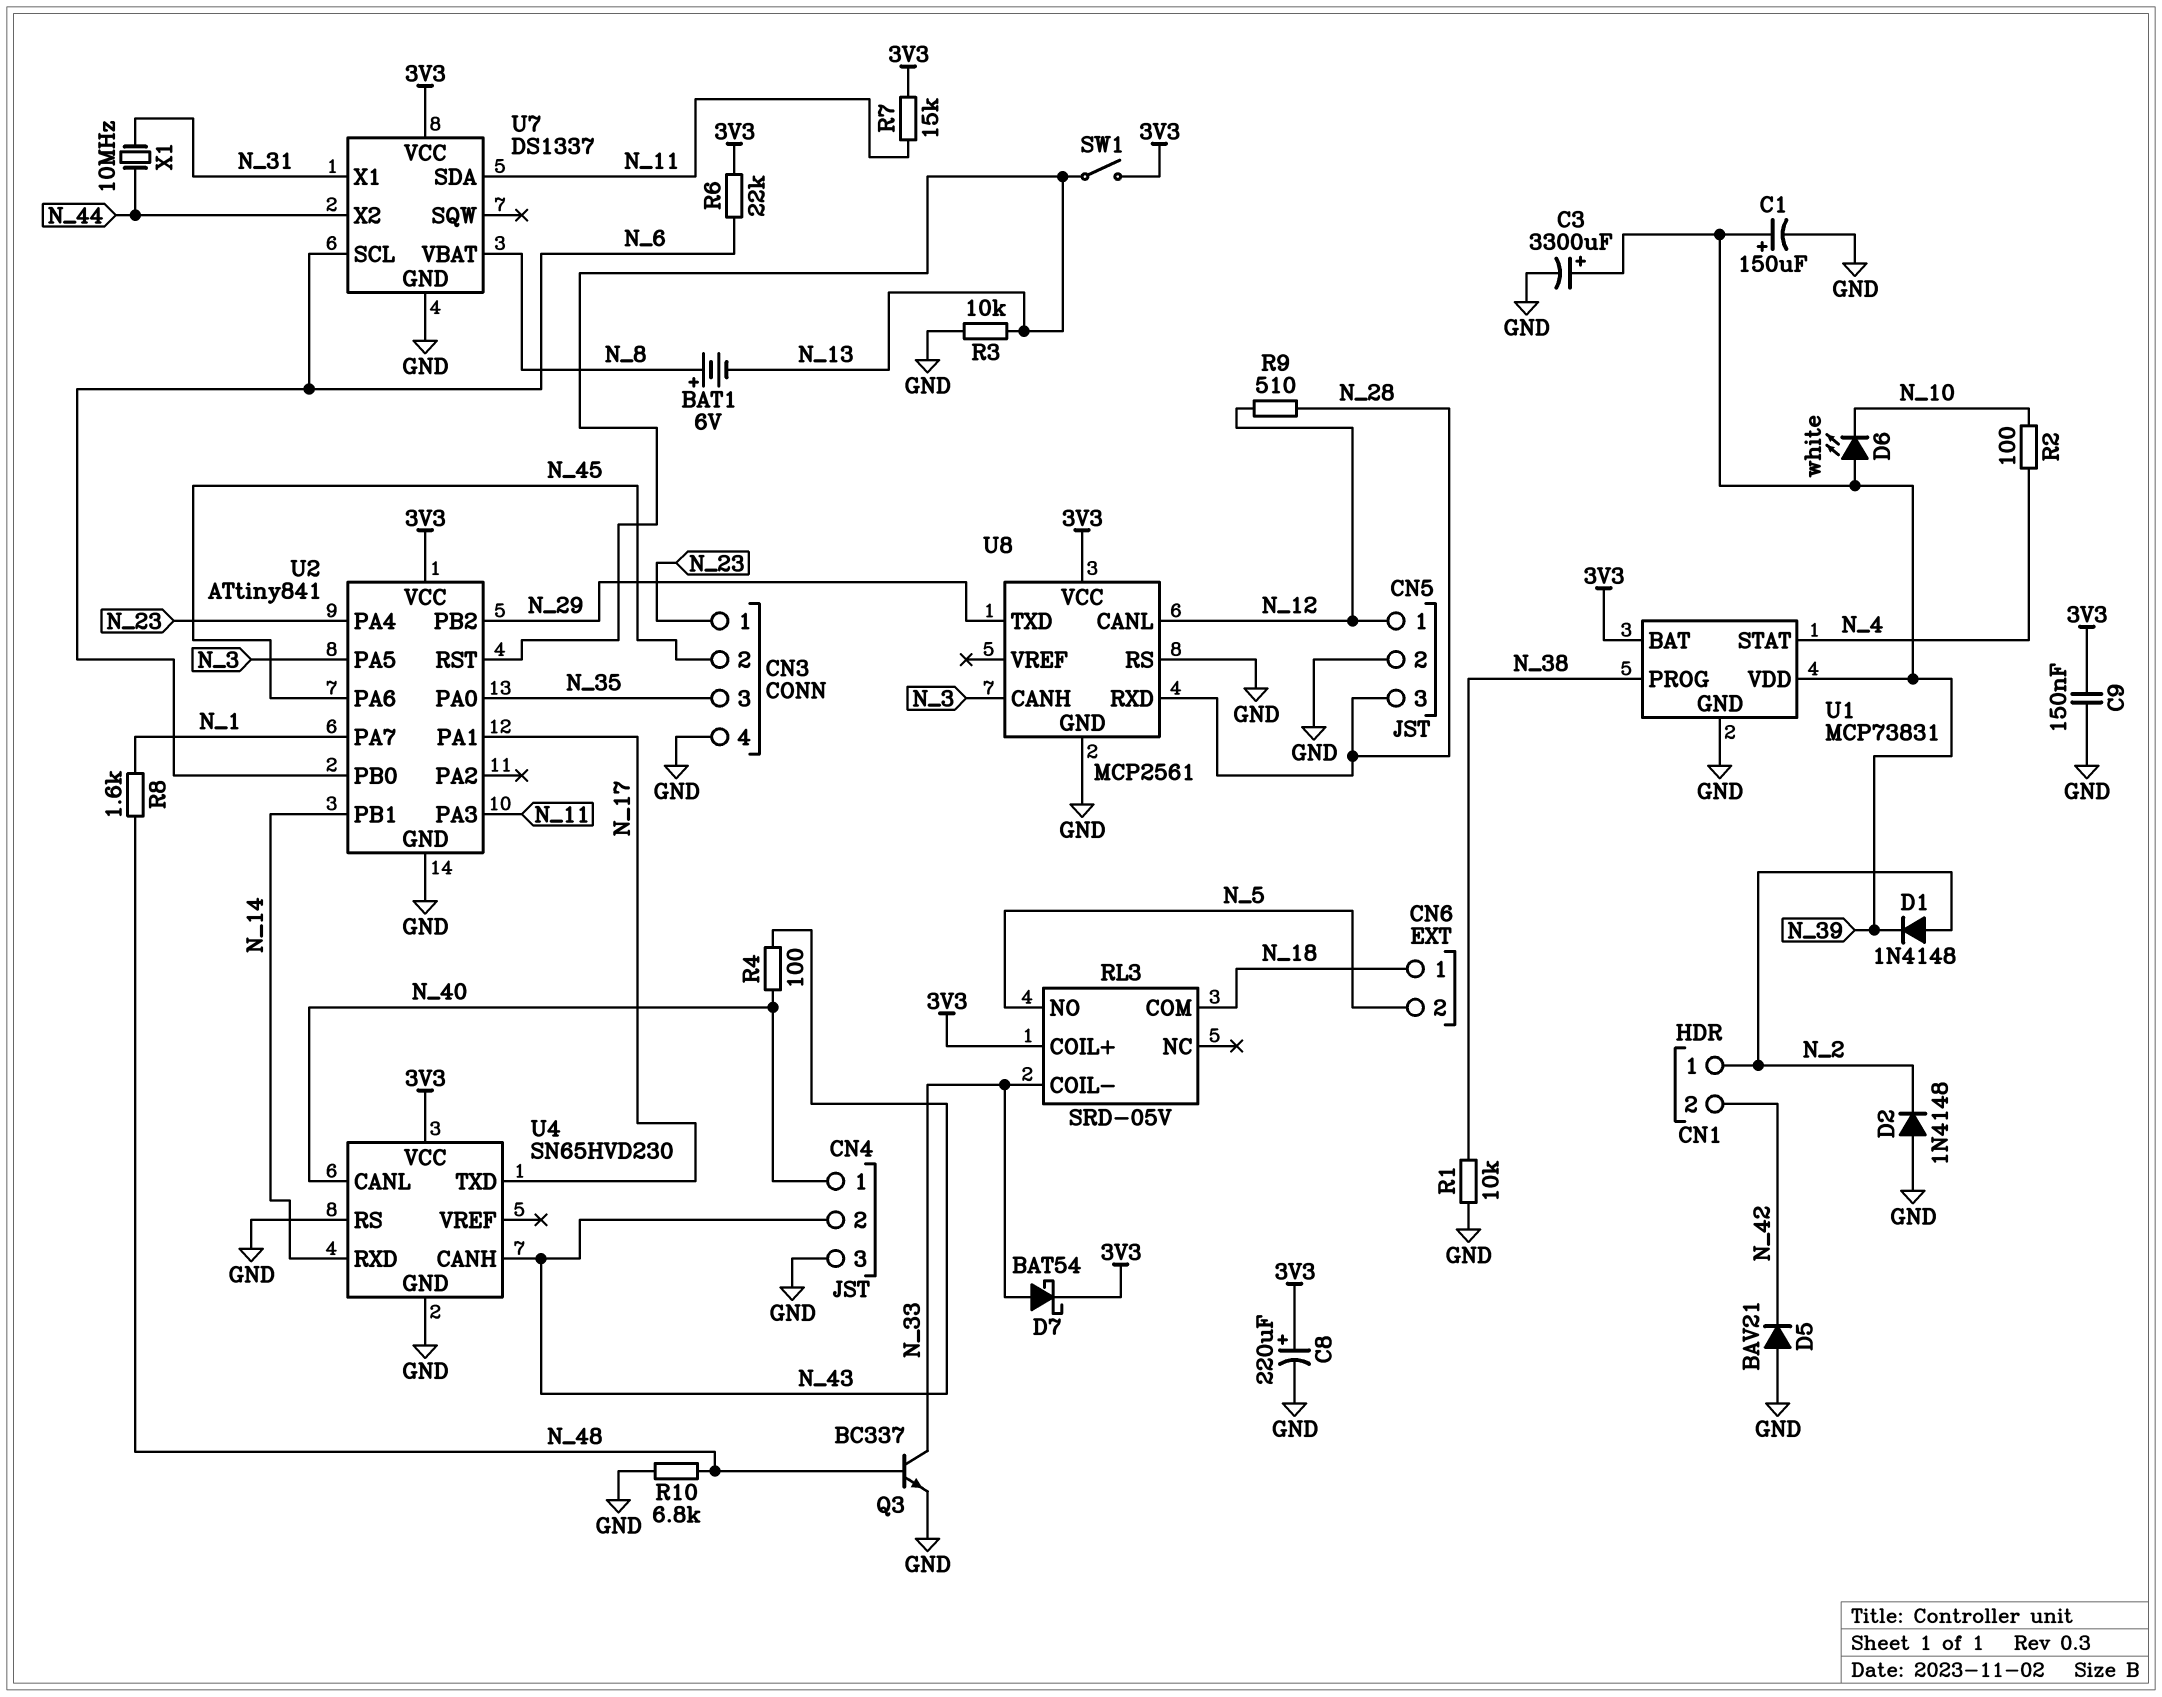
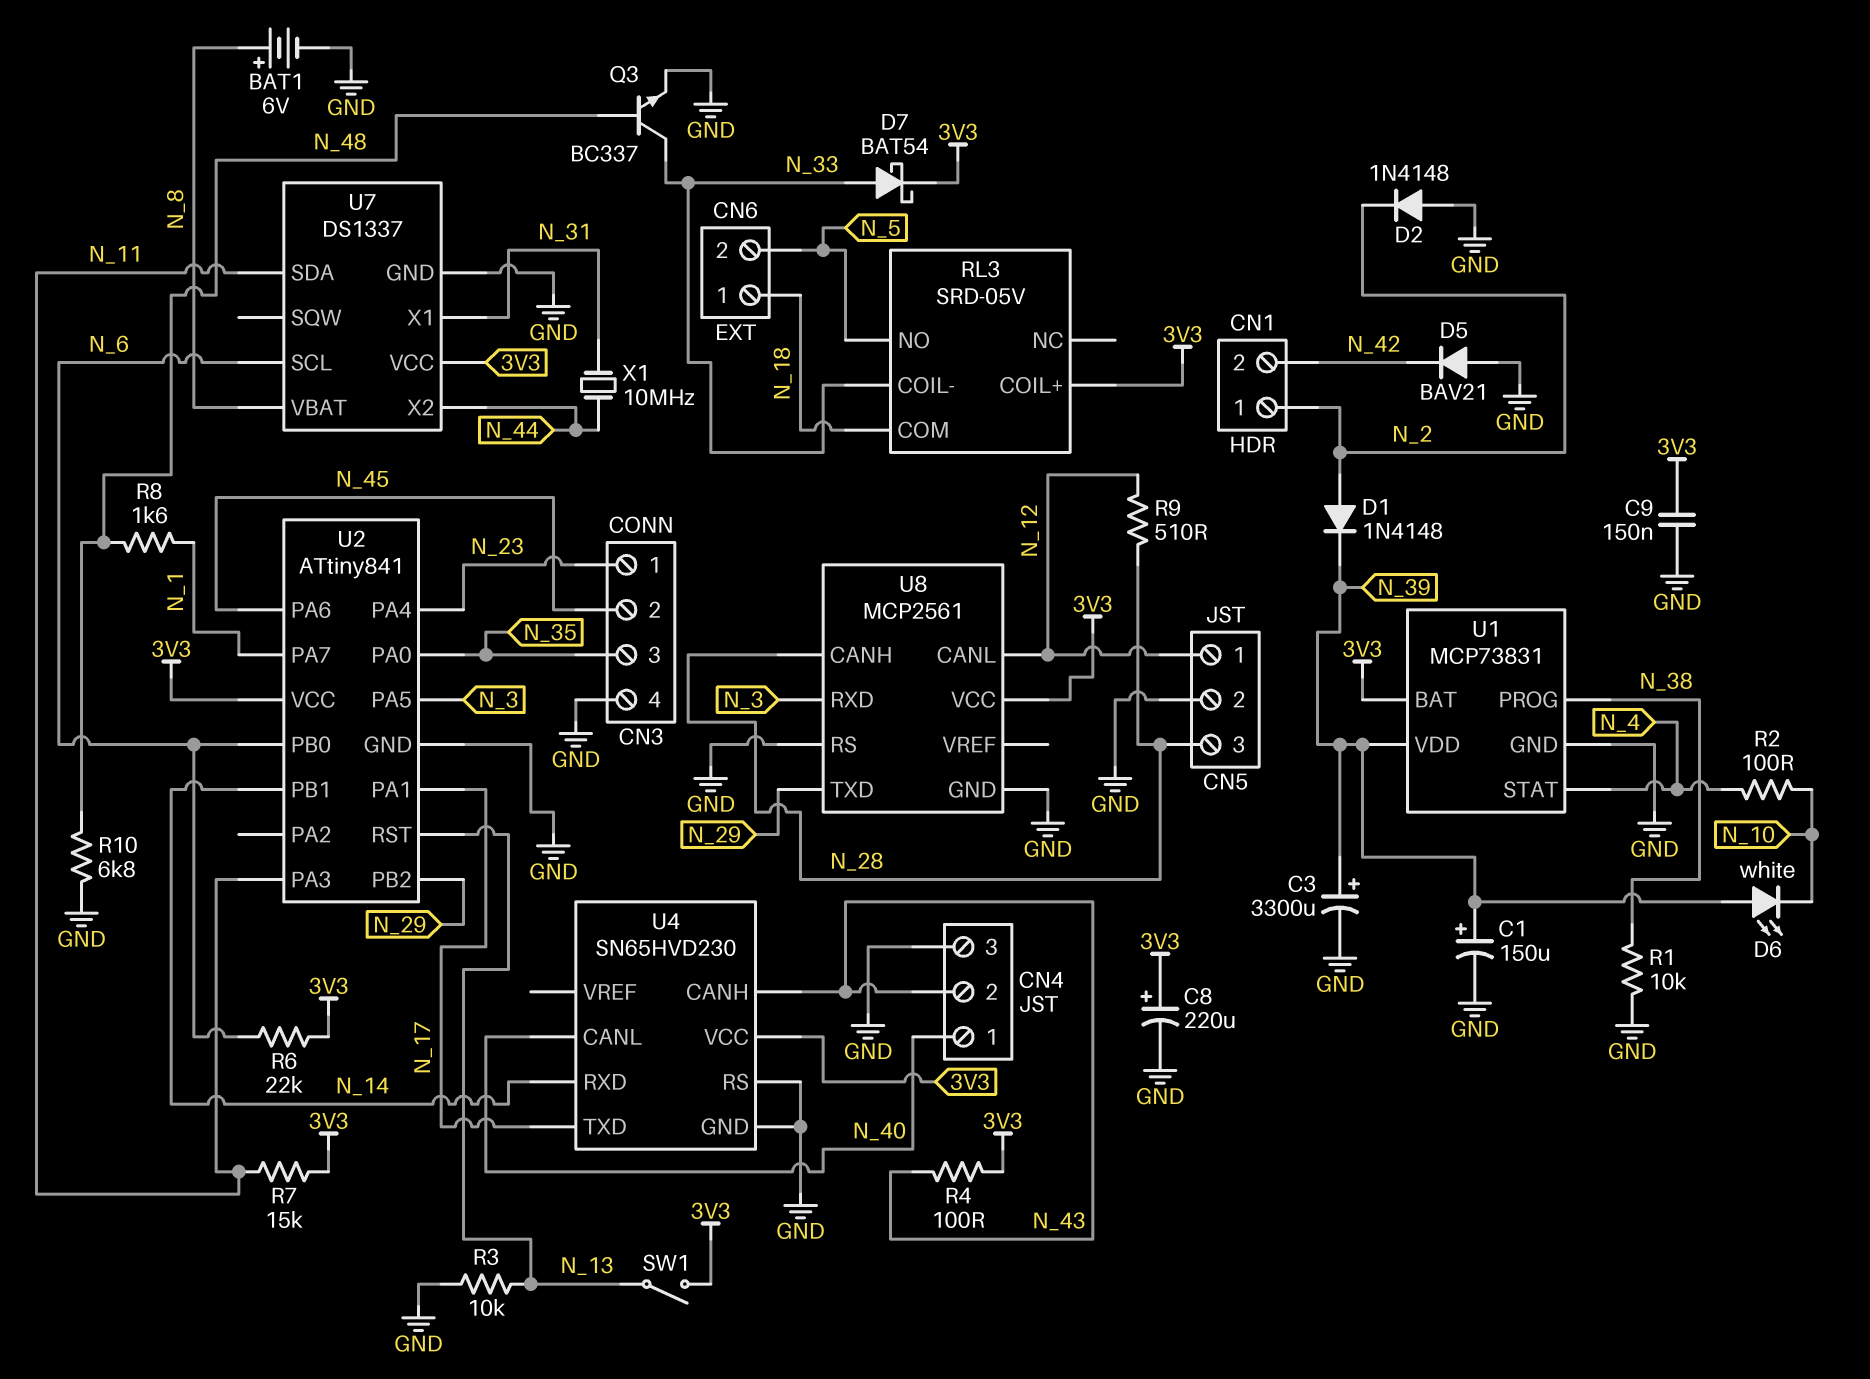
BAT1: 6V (plus N_8, minus N_13) -> 6V (plus N_8, minus GND)
R4: 100 (N_40, N_43) -> 100 (3V3, N_43)
U8 pin CANH: N_3 -> N_28
U8 pin RXD: N_28 -> N_3

